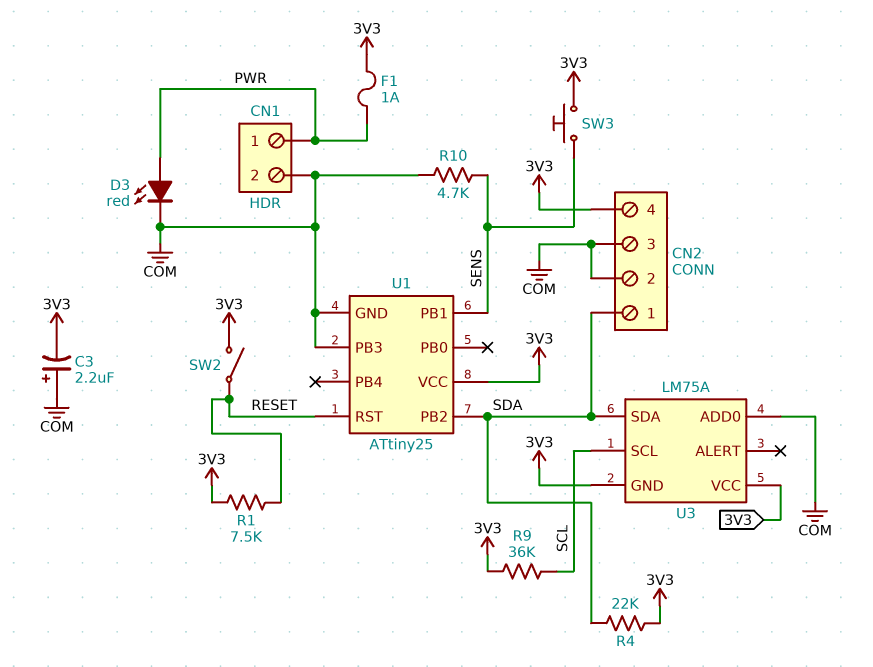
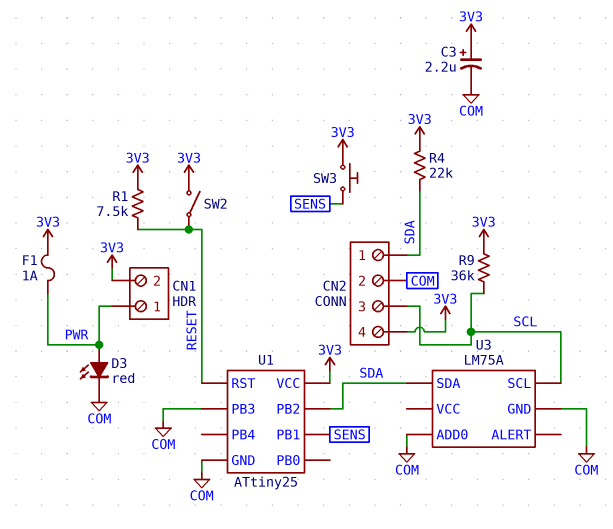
C3: 2.2uF (plus COM, minus 3V3) -> 2.2uF (plus 3V3, minus COM)
CN1 pin 2: COM -> 3V3
CN2 pin 3: COM -> SCL
R10: 4.7k (COM, SENS) -> none
U3 pin GND: 3V3 -> COM
U3 pin VCC: 3V3 -> none

